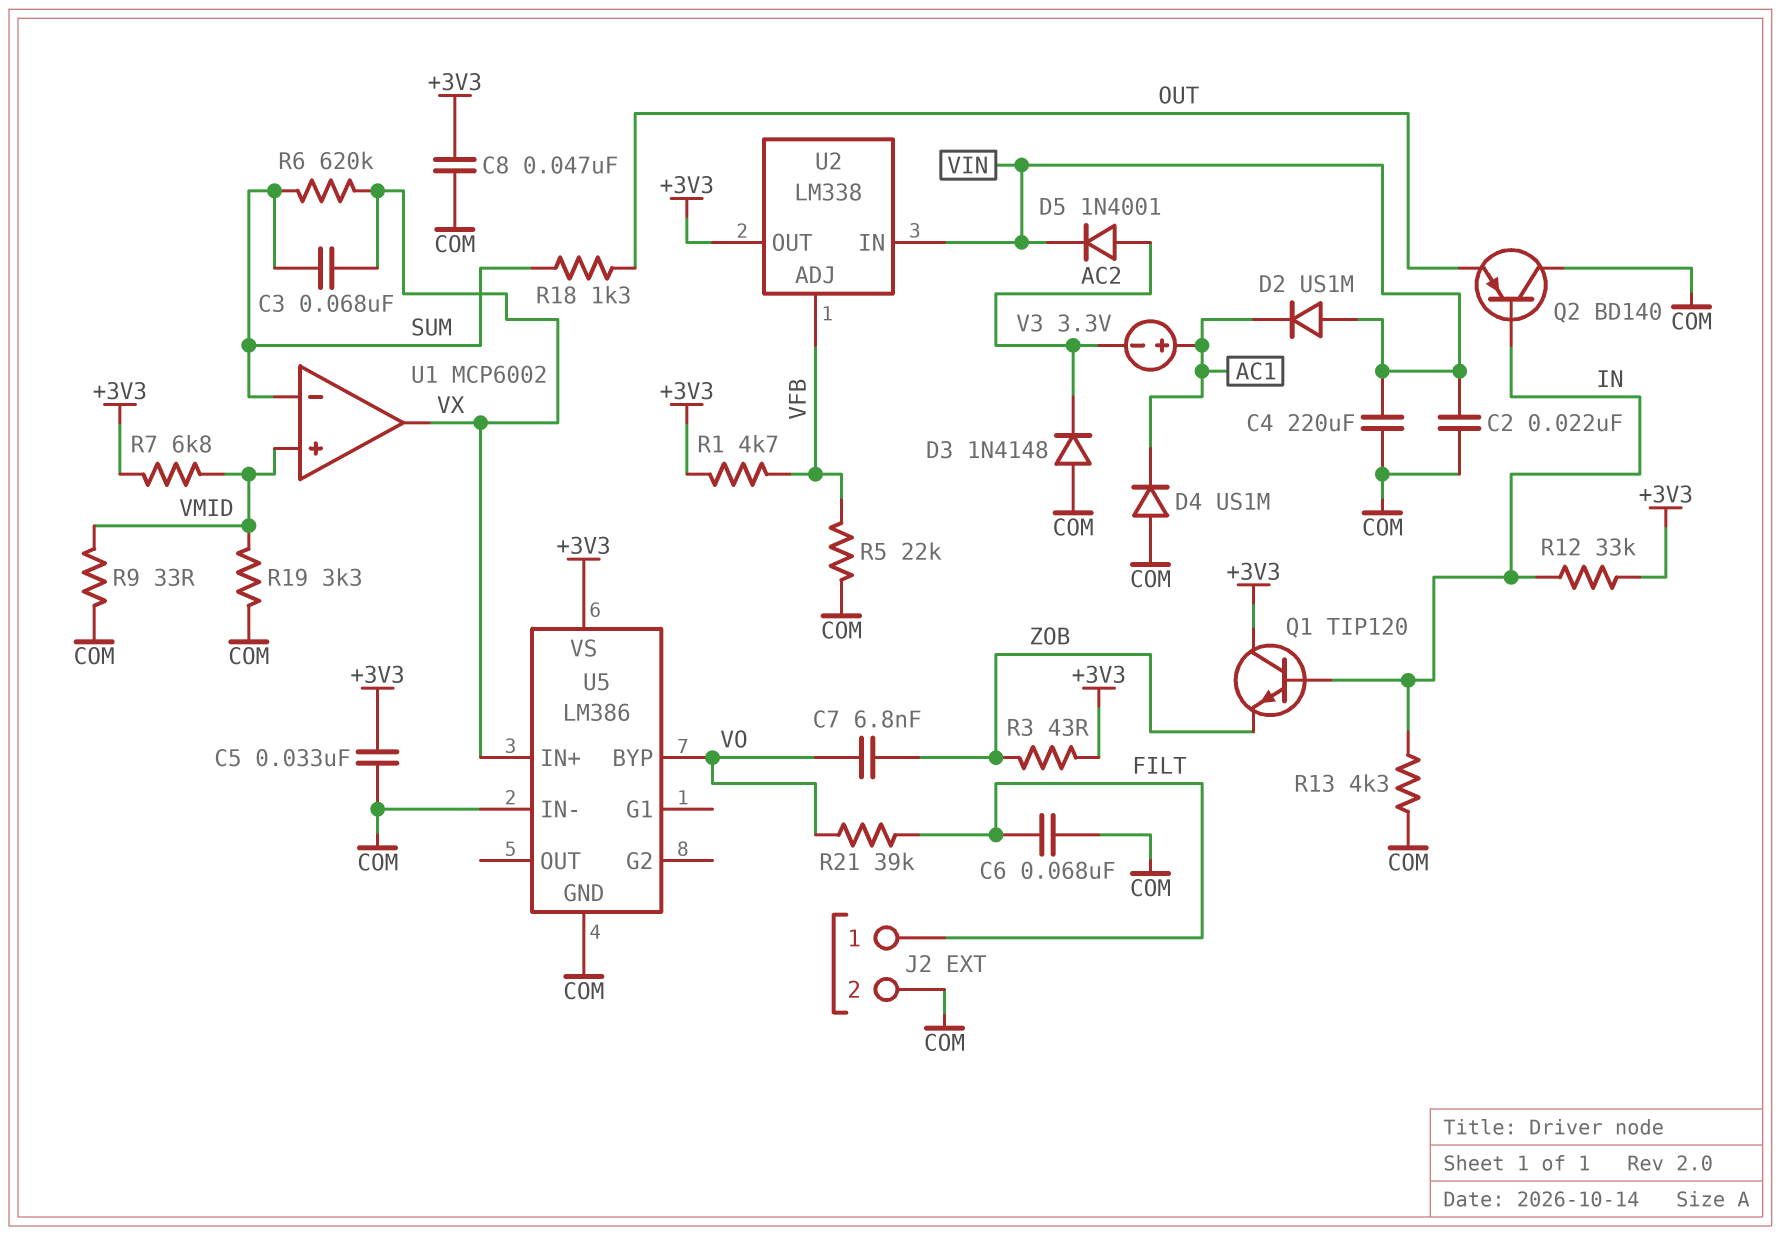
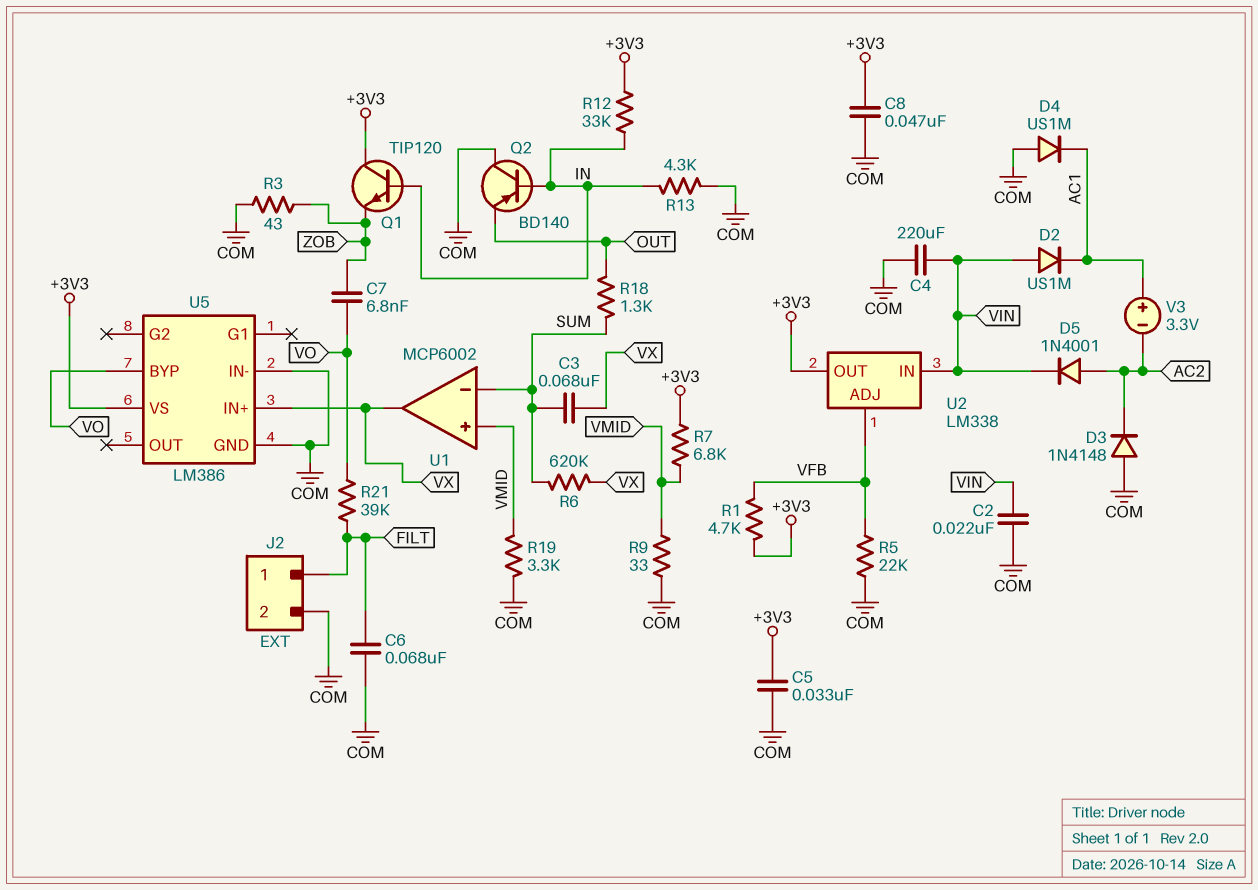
R3: 43 (+3V3, ZOB) -> 43 (COM, ZOB)

